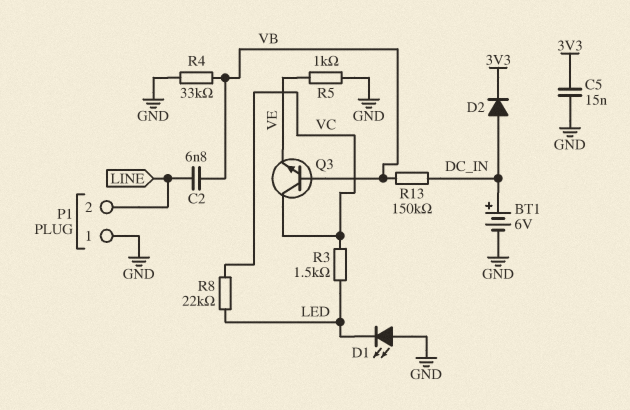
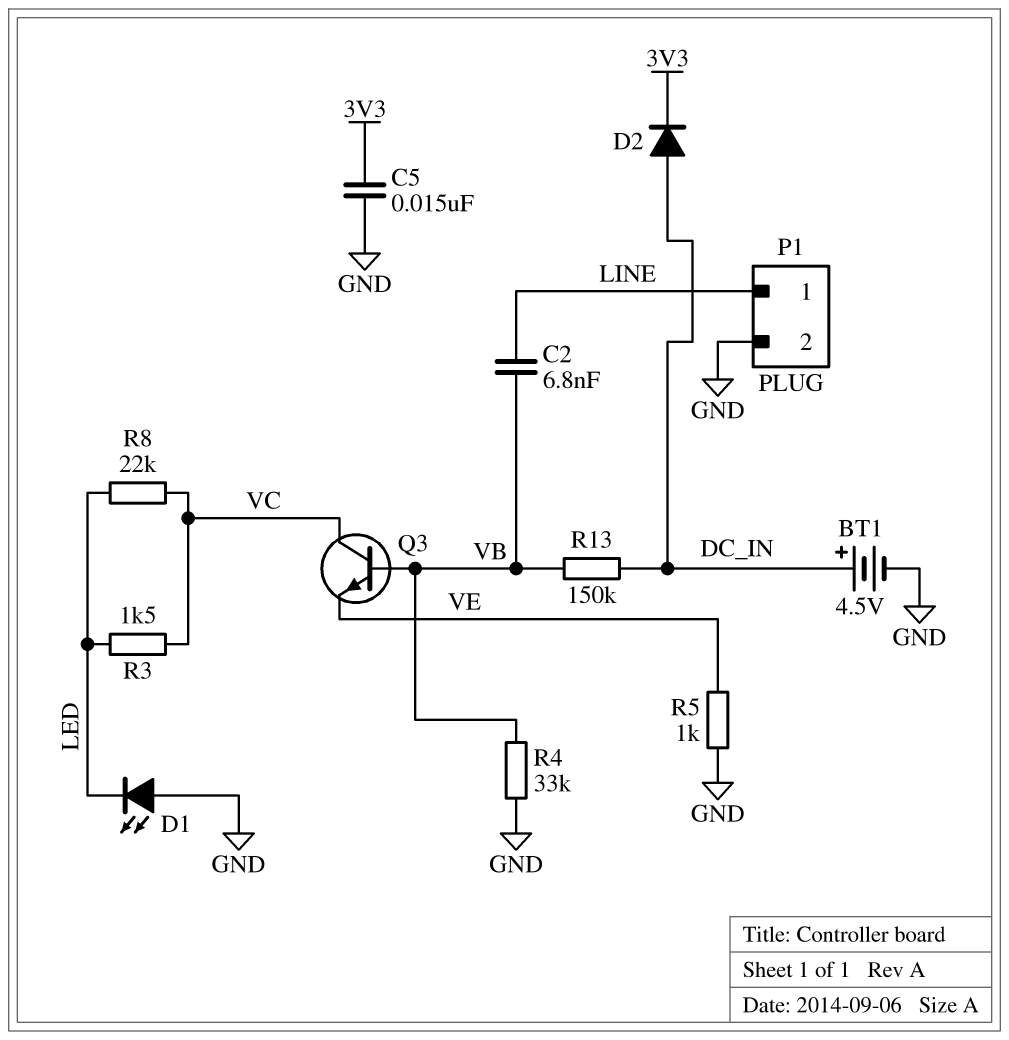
BT1: 6V (plus DC_IN, minus GND) -> 4.5V (plus DC_IN, minus GND)
P1 pin 1: GND -> LINE
P1 pin 2: LINE -> GND

